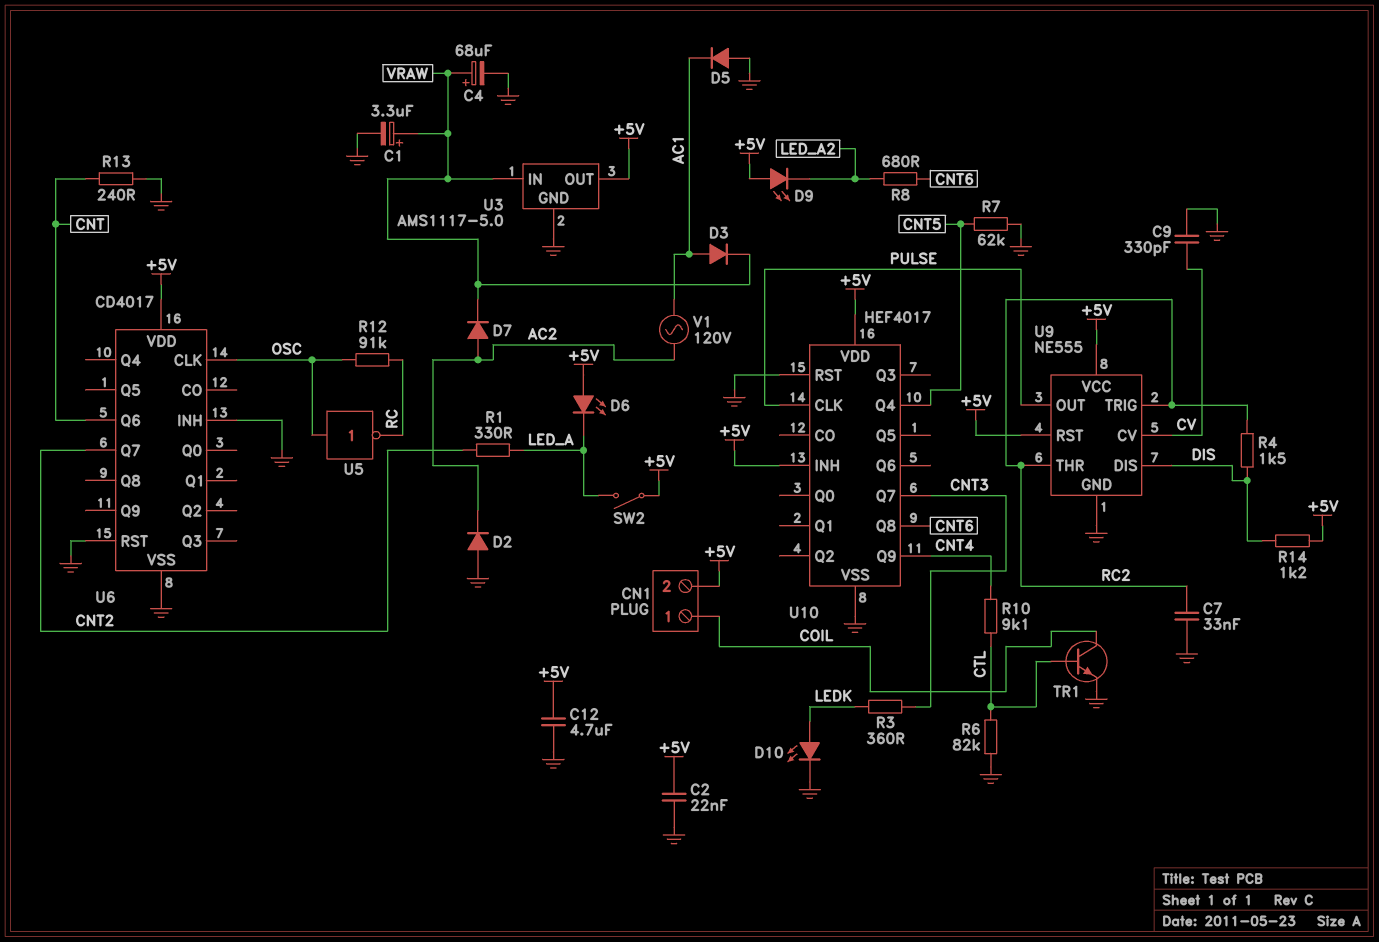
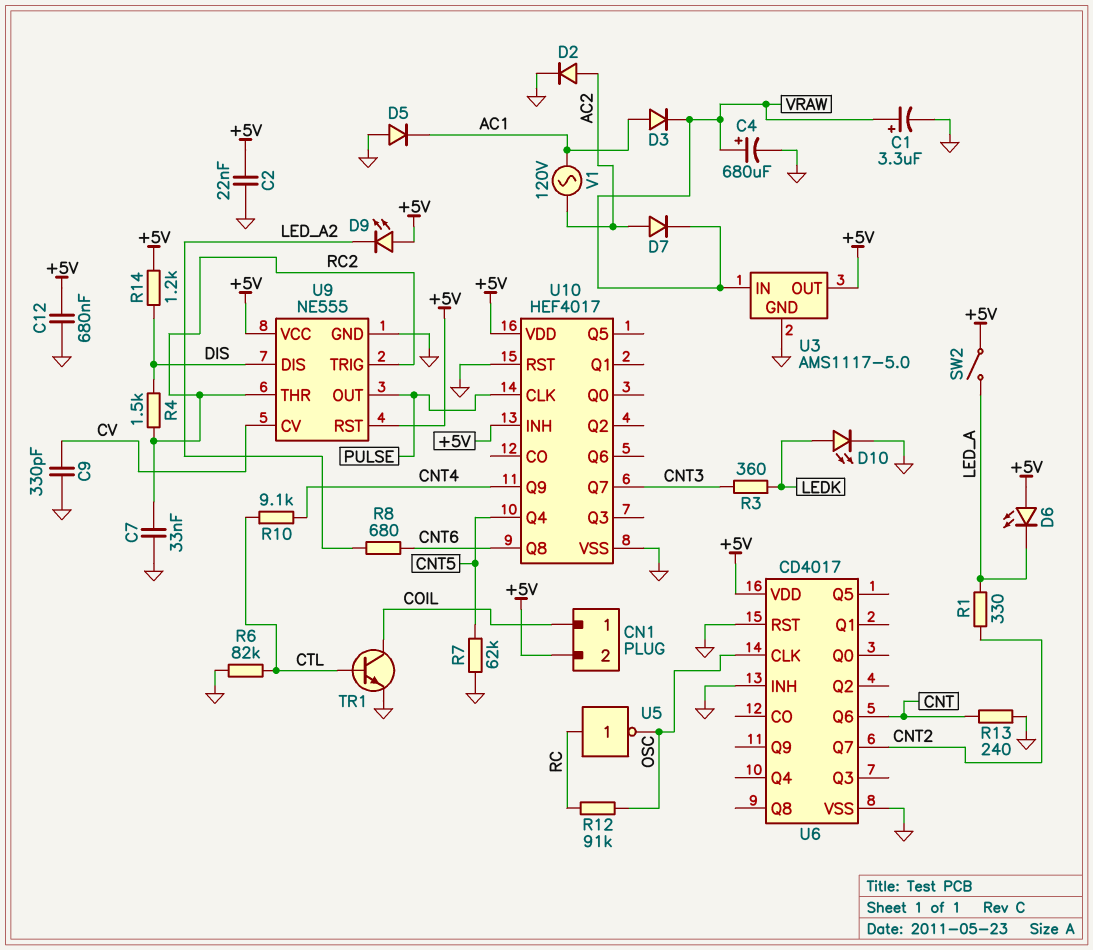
C4: 68uF (plus VRAW, minus GND) -> 680uF (plus VRAW, minus GND)
C12: 4.7uF (+5V, GND) -> 680nF (+5V, GND)
D2: diode (A GND, K AC2) -> diode (A AC2, K GND)
U5: NOT (in OSC, out RC) -> NOT (in RC, out OSC)

